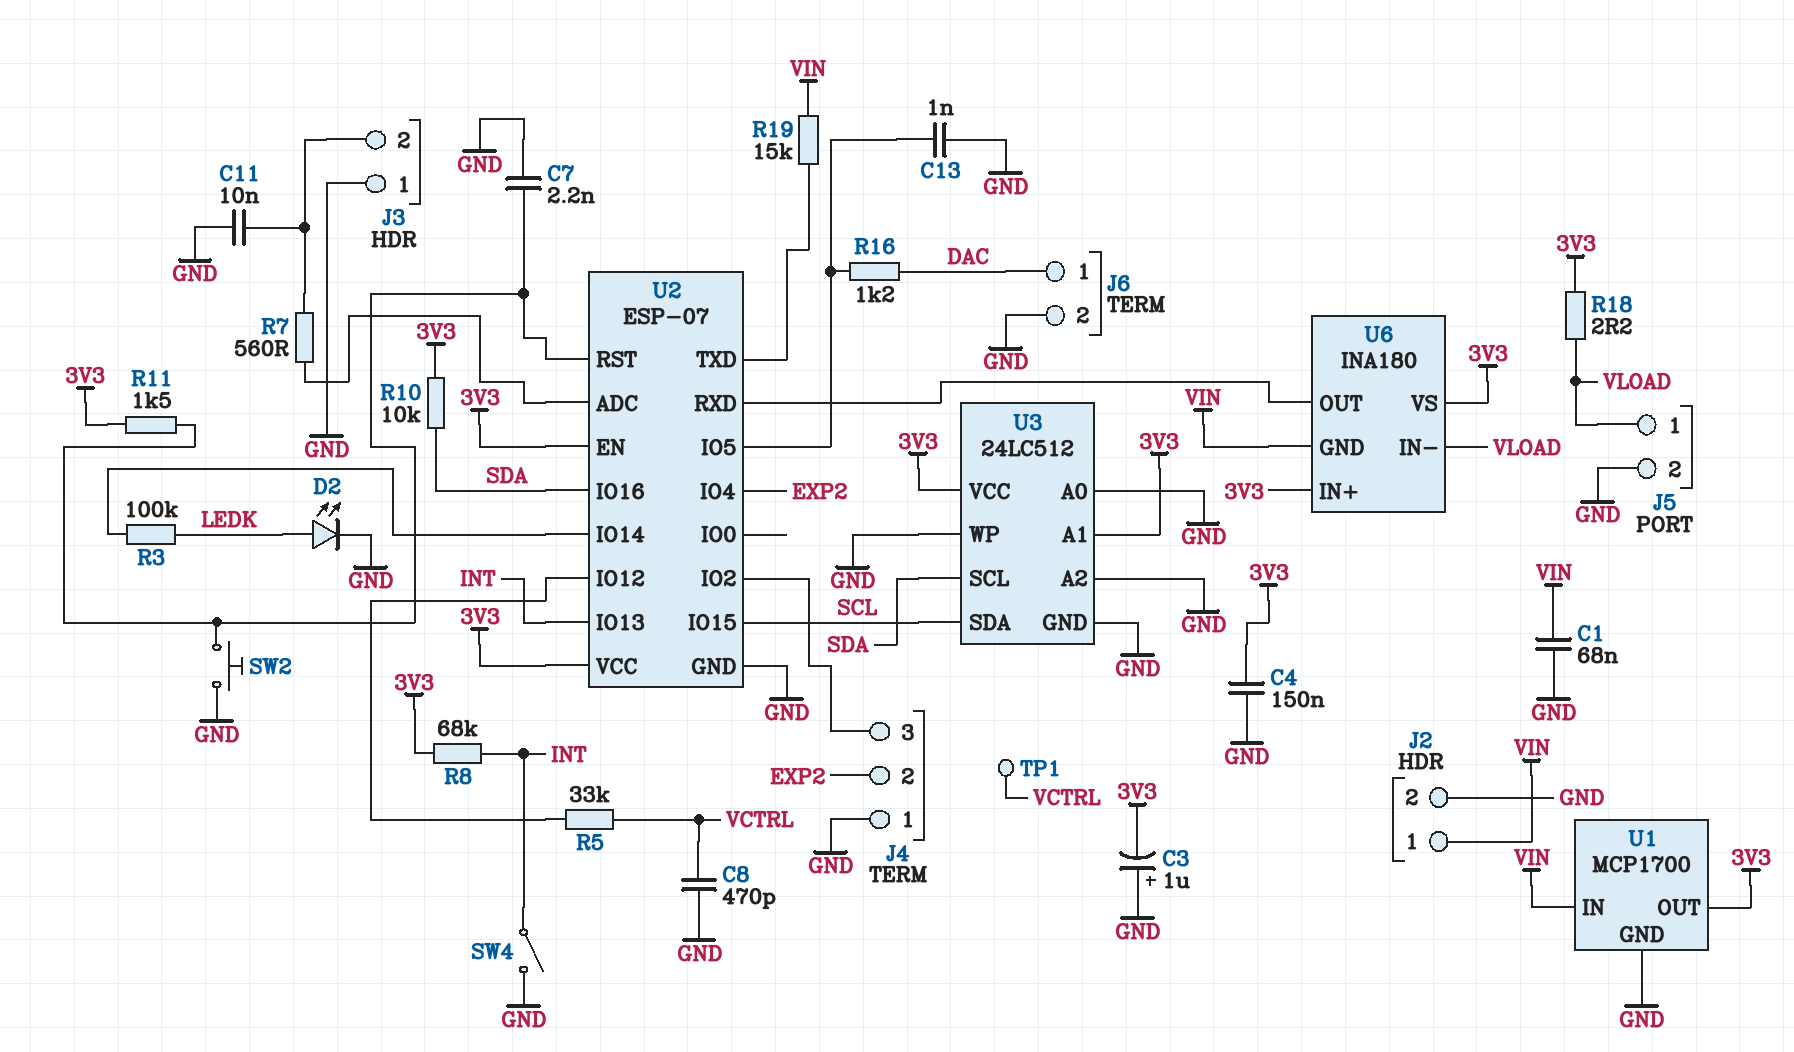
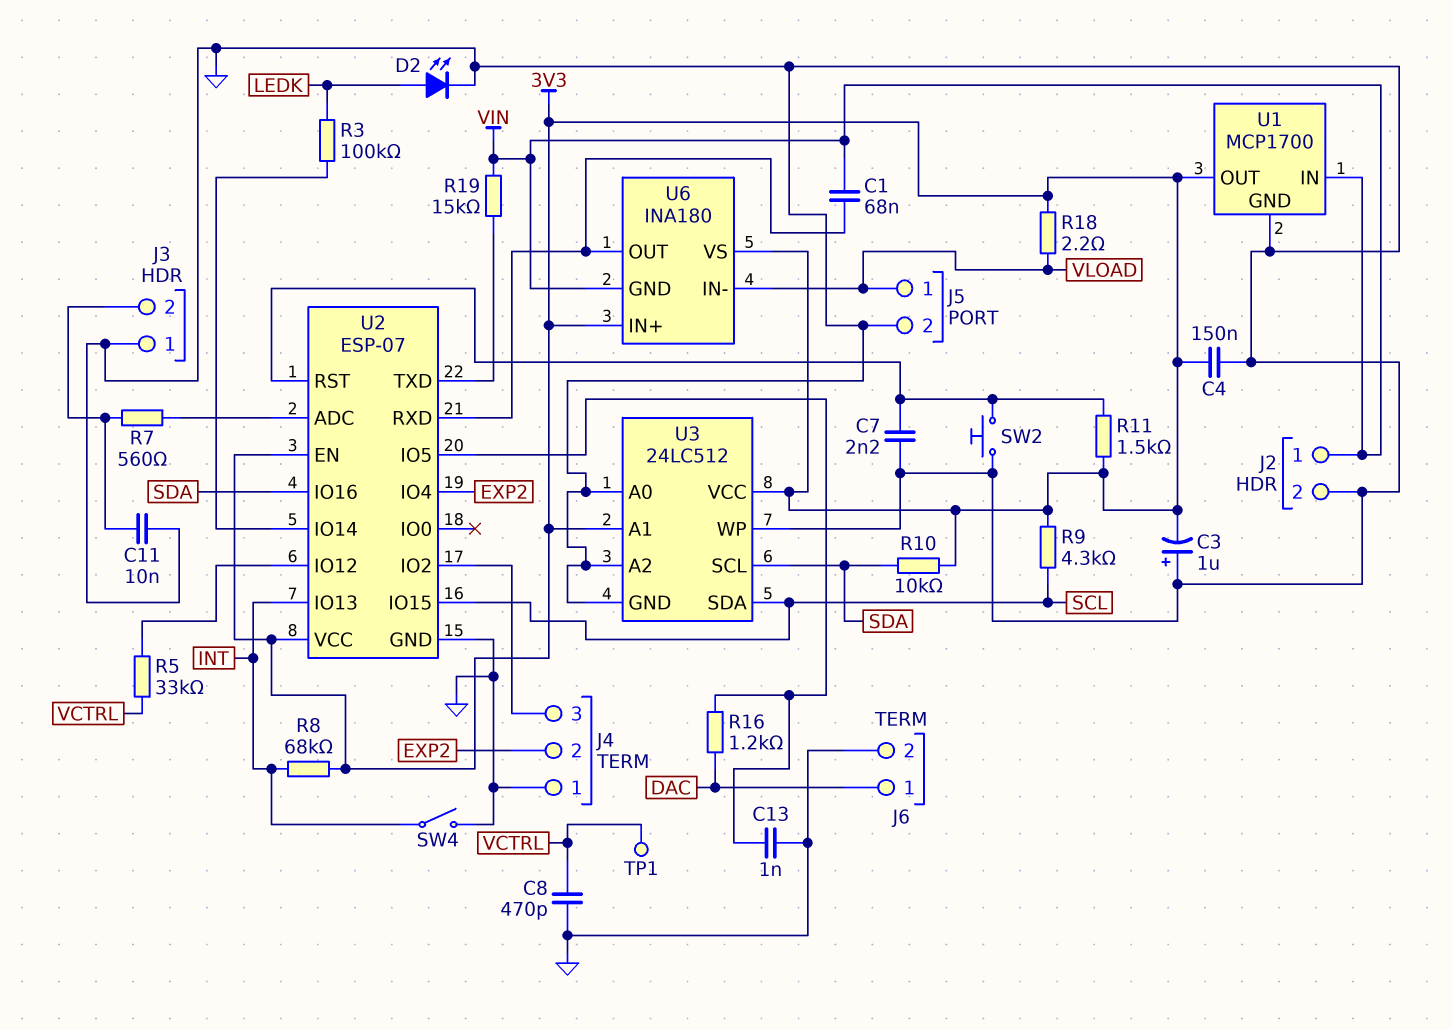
C1: 68nF (GND, VIN) -> 68nF (U2/RXD, VIN)
R9: none -> 4.3k (3V3, SCL)

